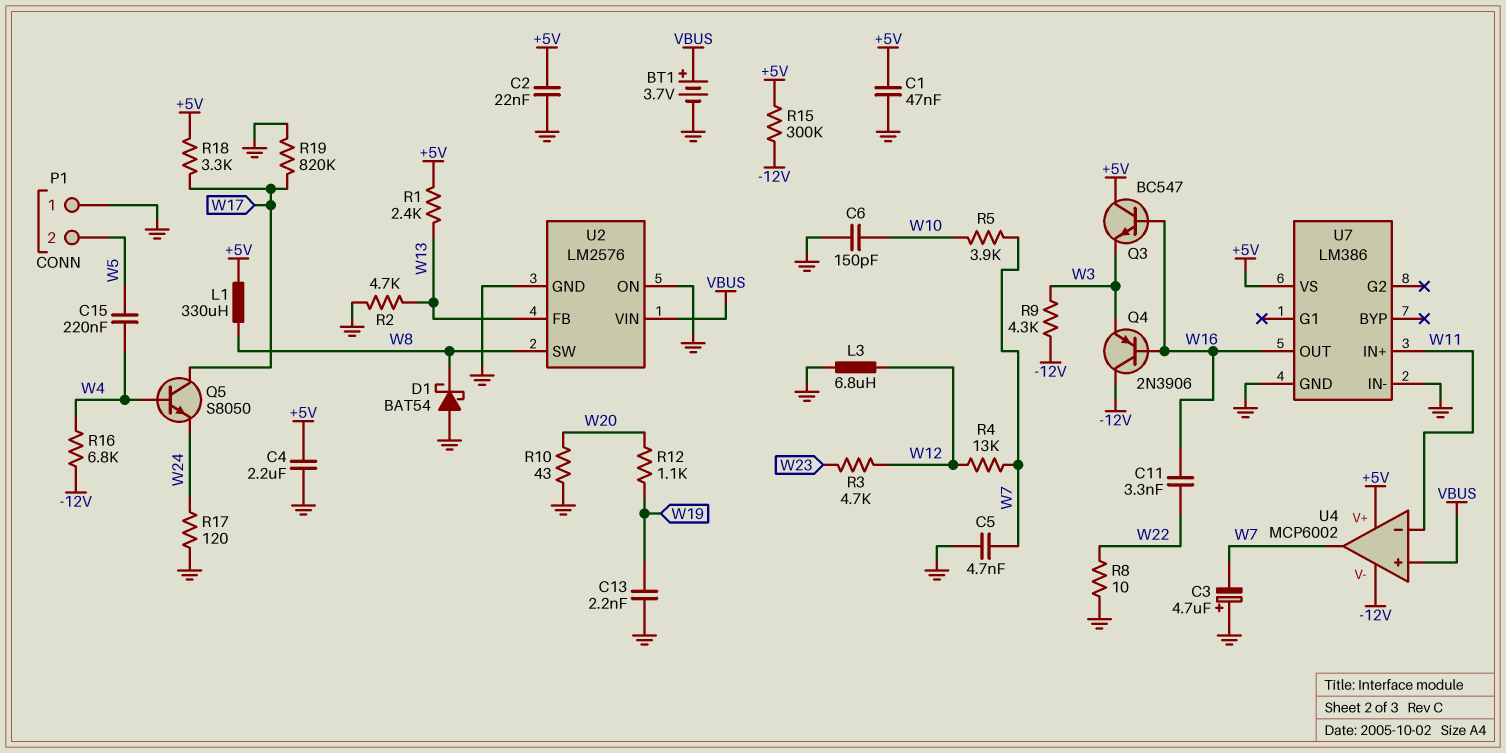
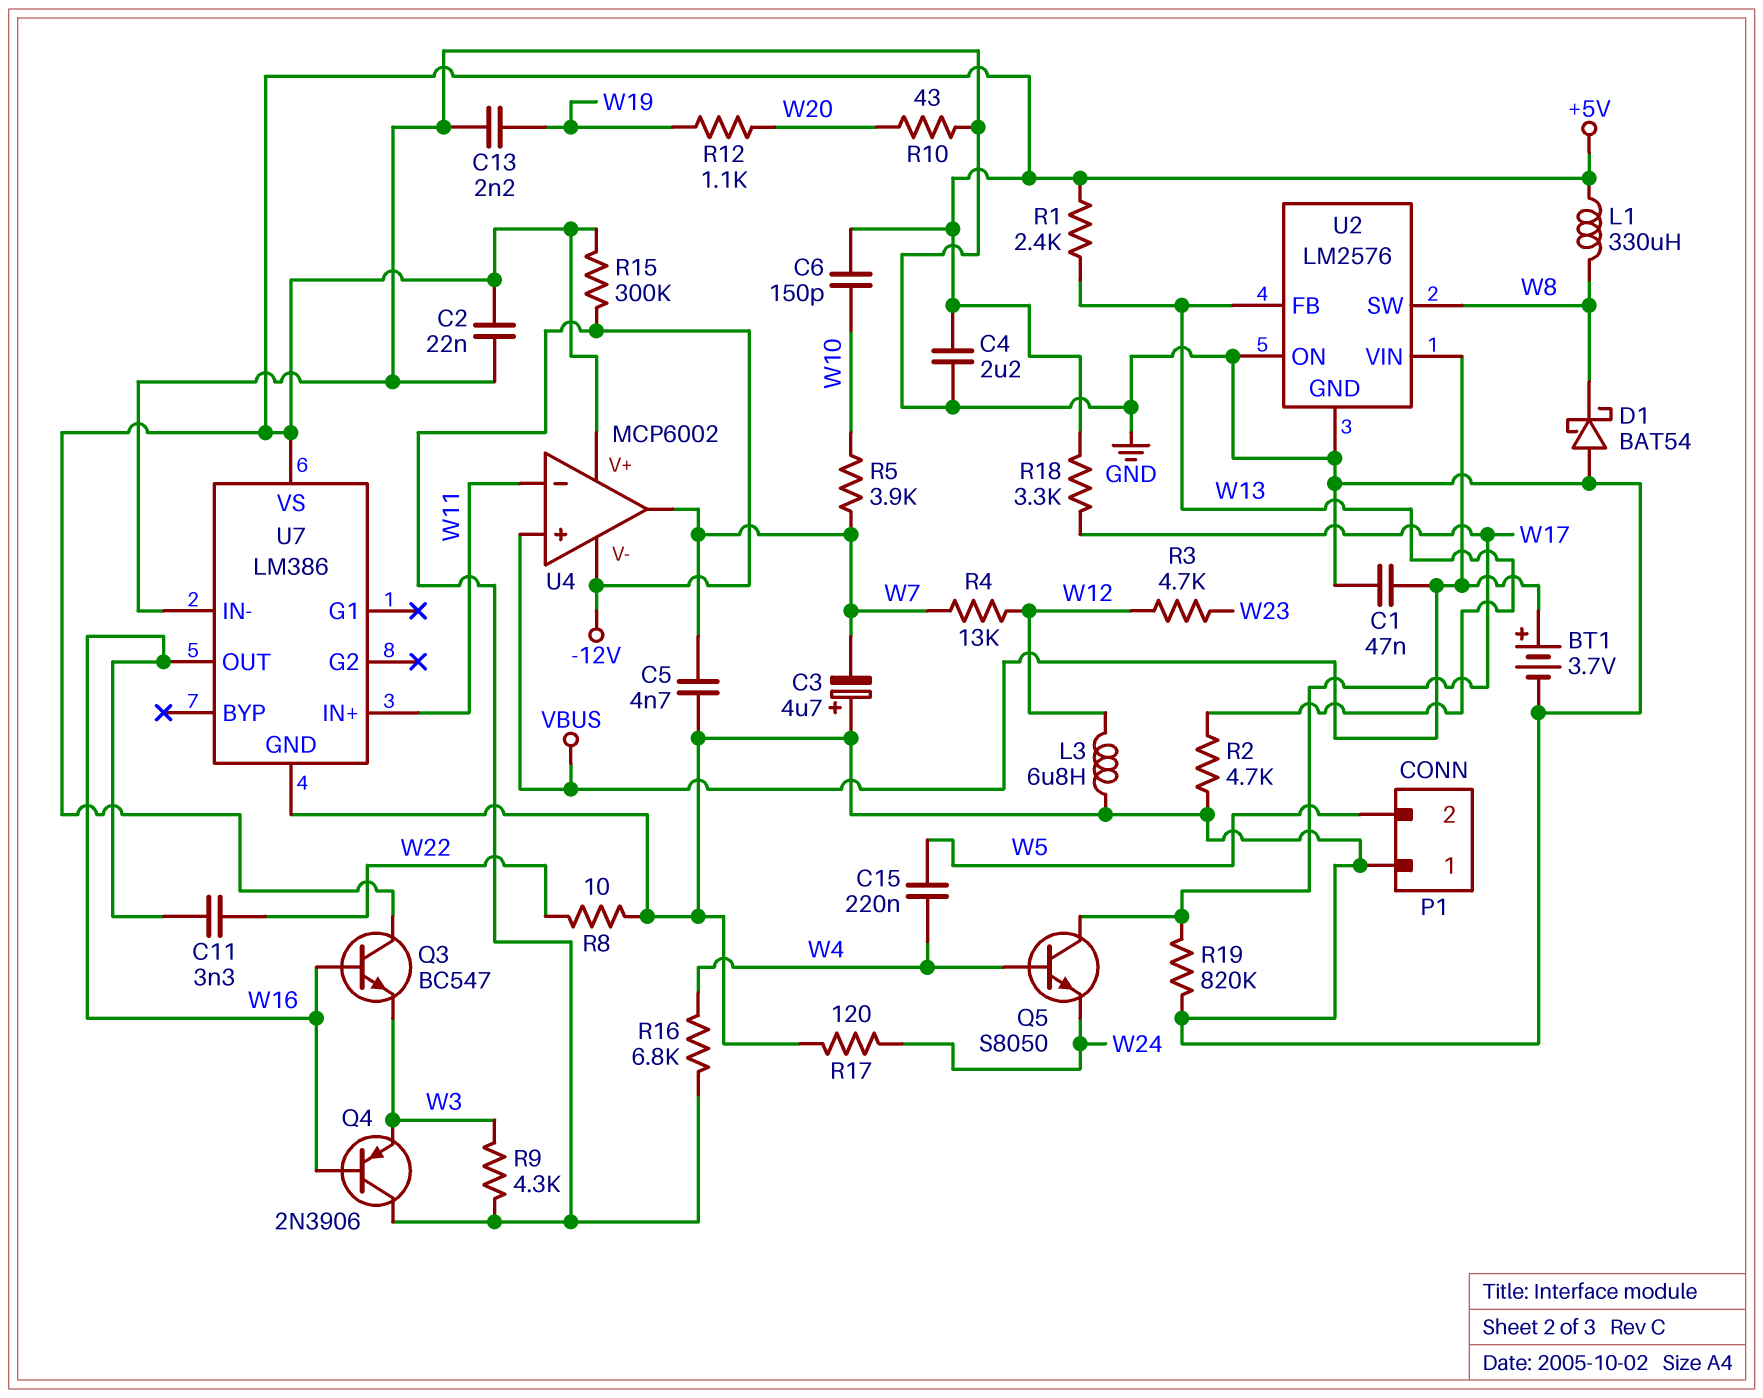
C1: 47nF (+5V, GND) -> 47nF (GND, VBUS)
C6: 150pF (GND, W10) -> 150pF (+5V, W10)

